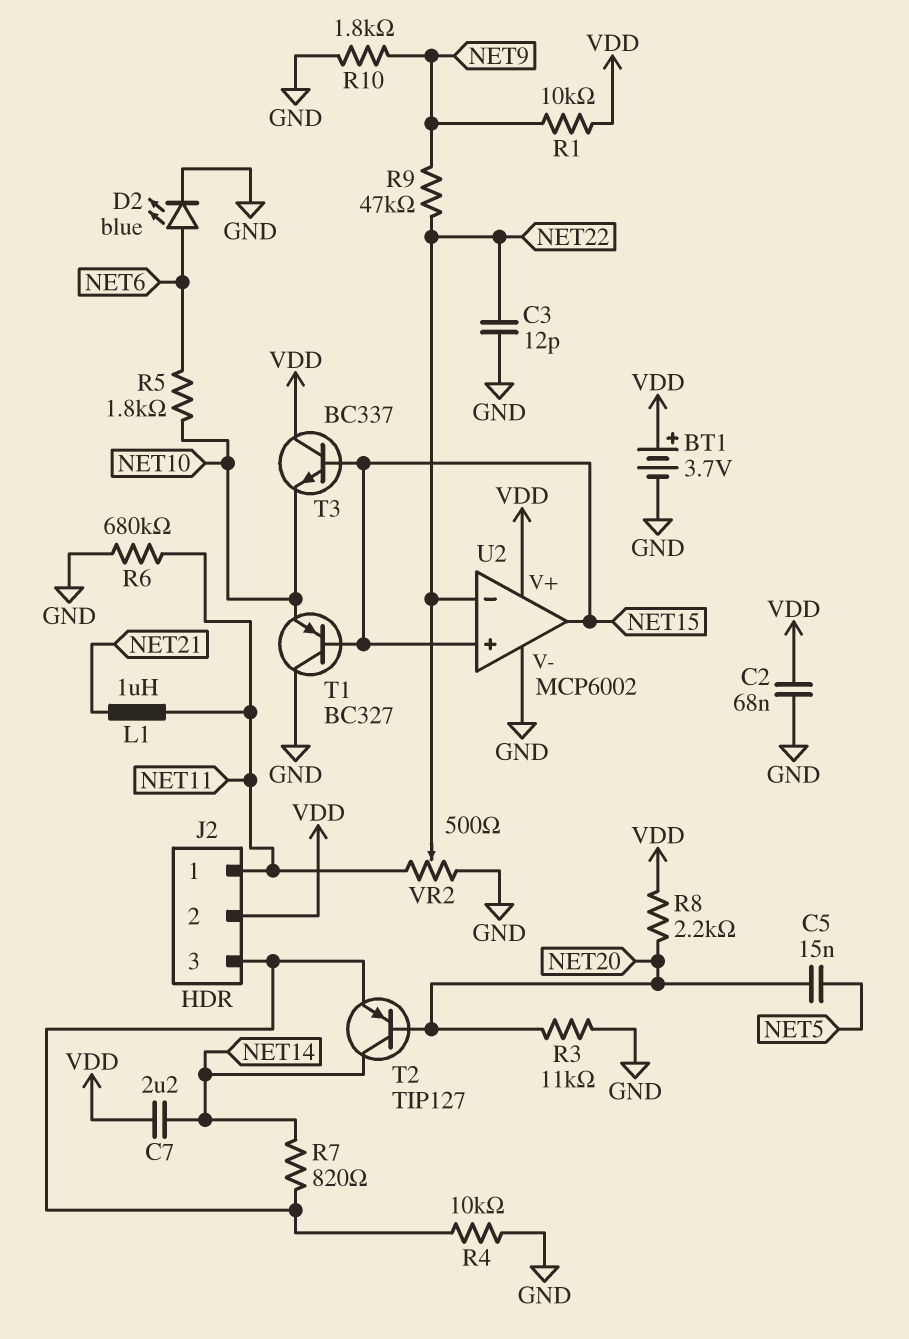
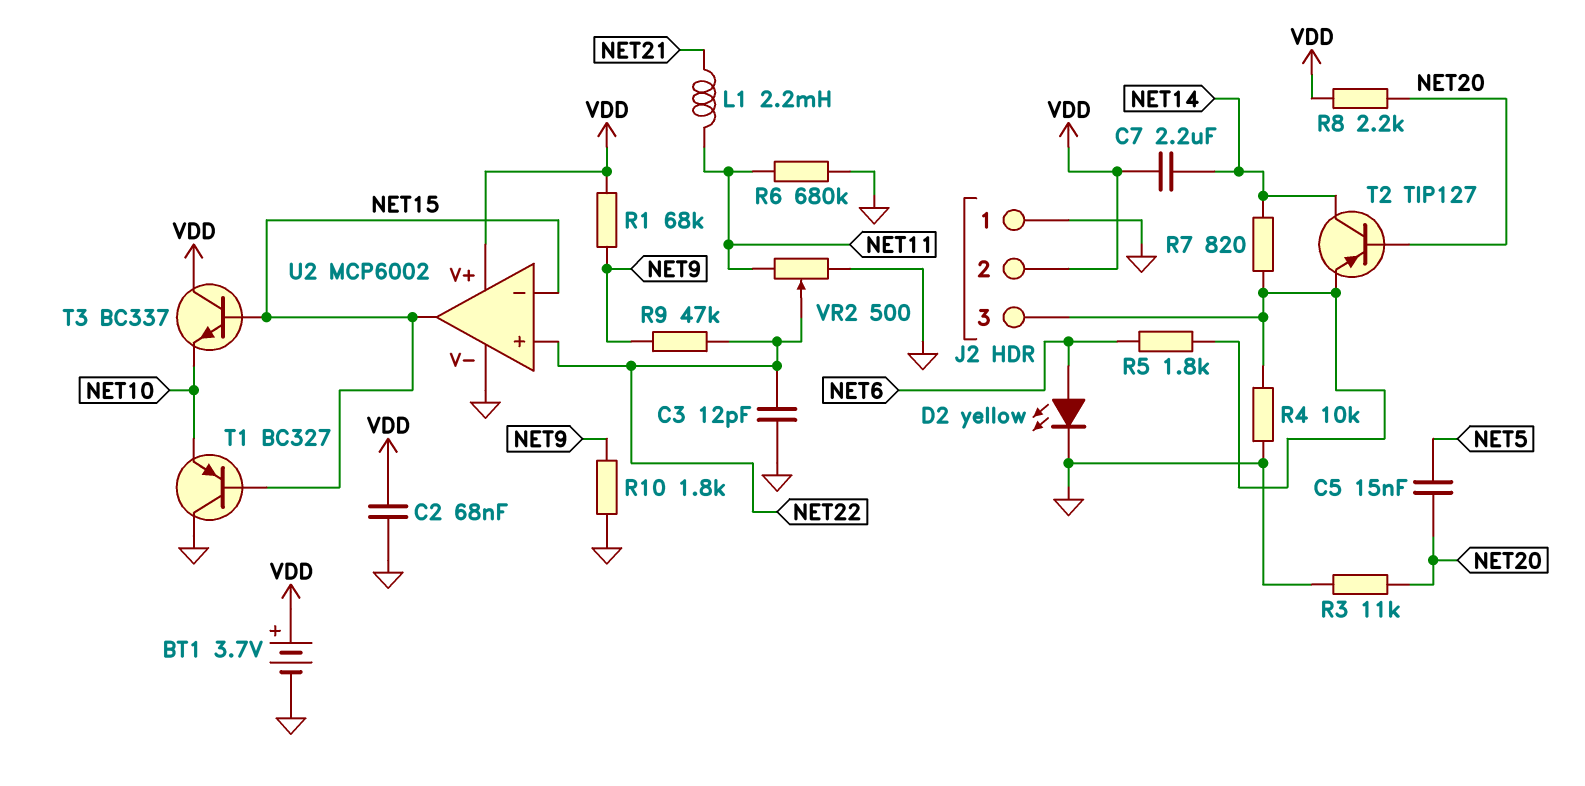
D2: LED blue (A NET6, K GND) -> LED yellow (A NET6, K GND)
J2 pin 1: NET11 -> GND
L1: 1uH (NET11, NET21) -> 2.2mH (NET11, NET21)
R1: 10k (NET9, VDD) -> 68k (NET9, VDD)
R5: 1.8k (NET6, NET10) -> 1.8k (J2/3, NET6)
U2 pin in+: NET15 -> NET22
U2 pin in-: NET22 -> NET15

